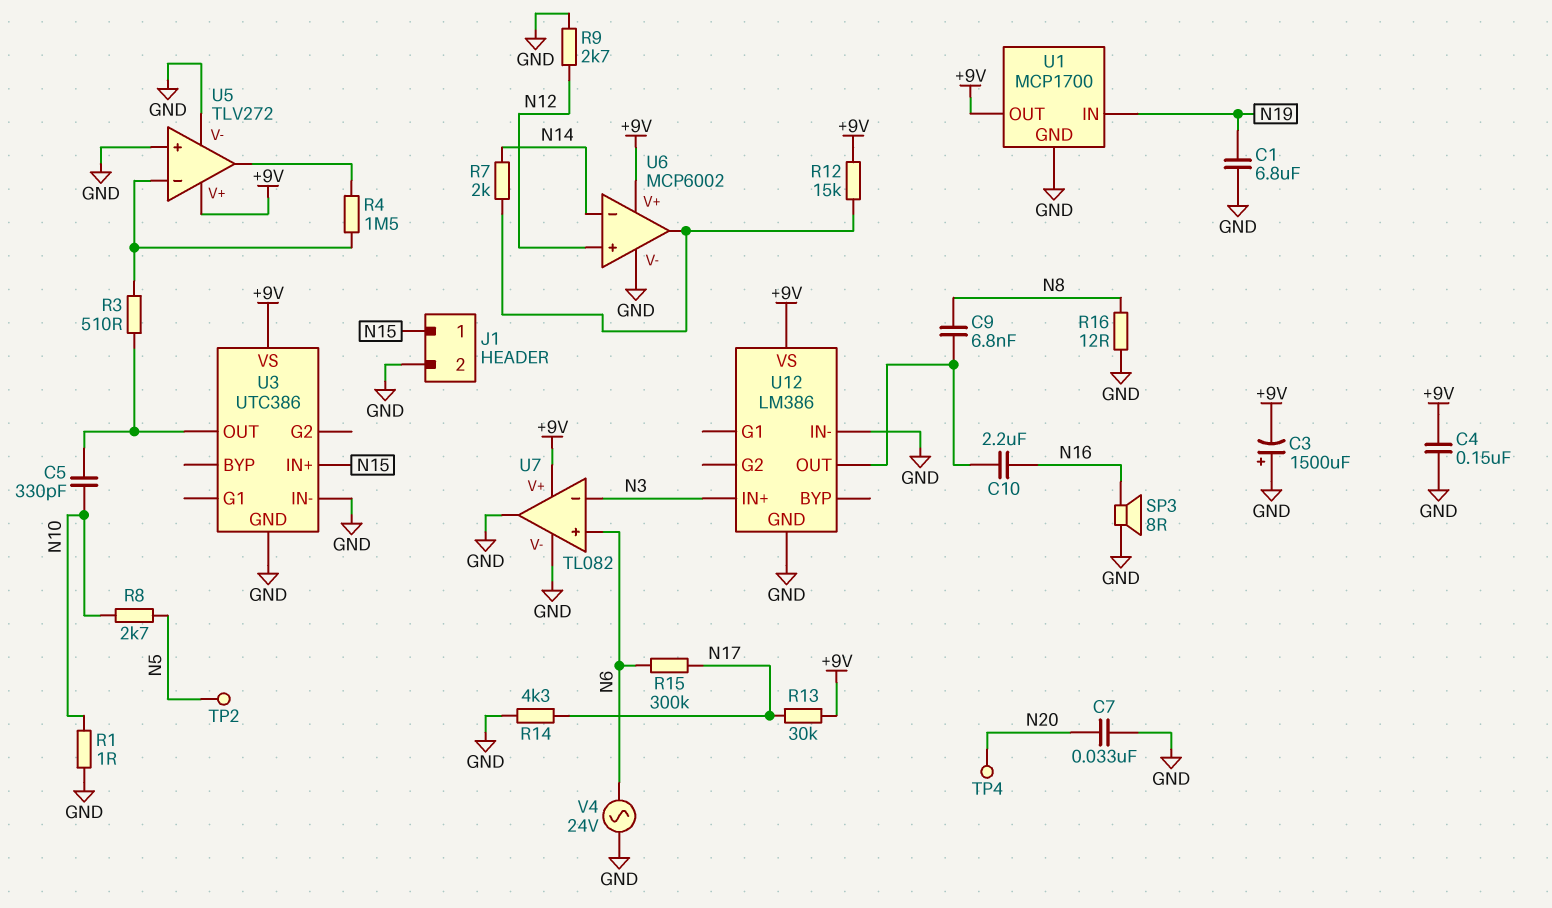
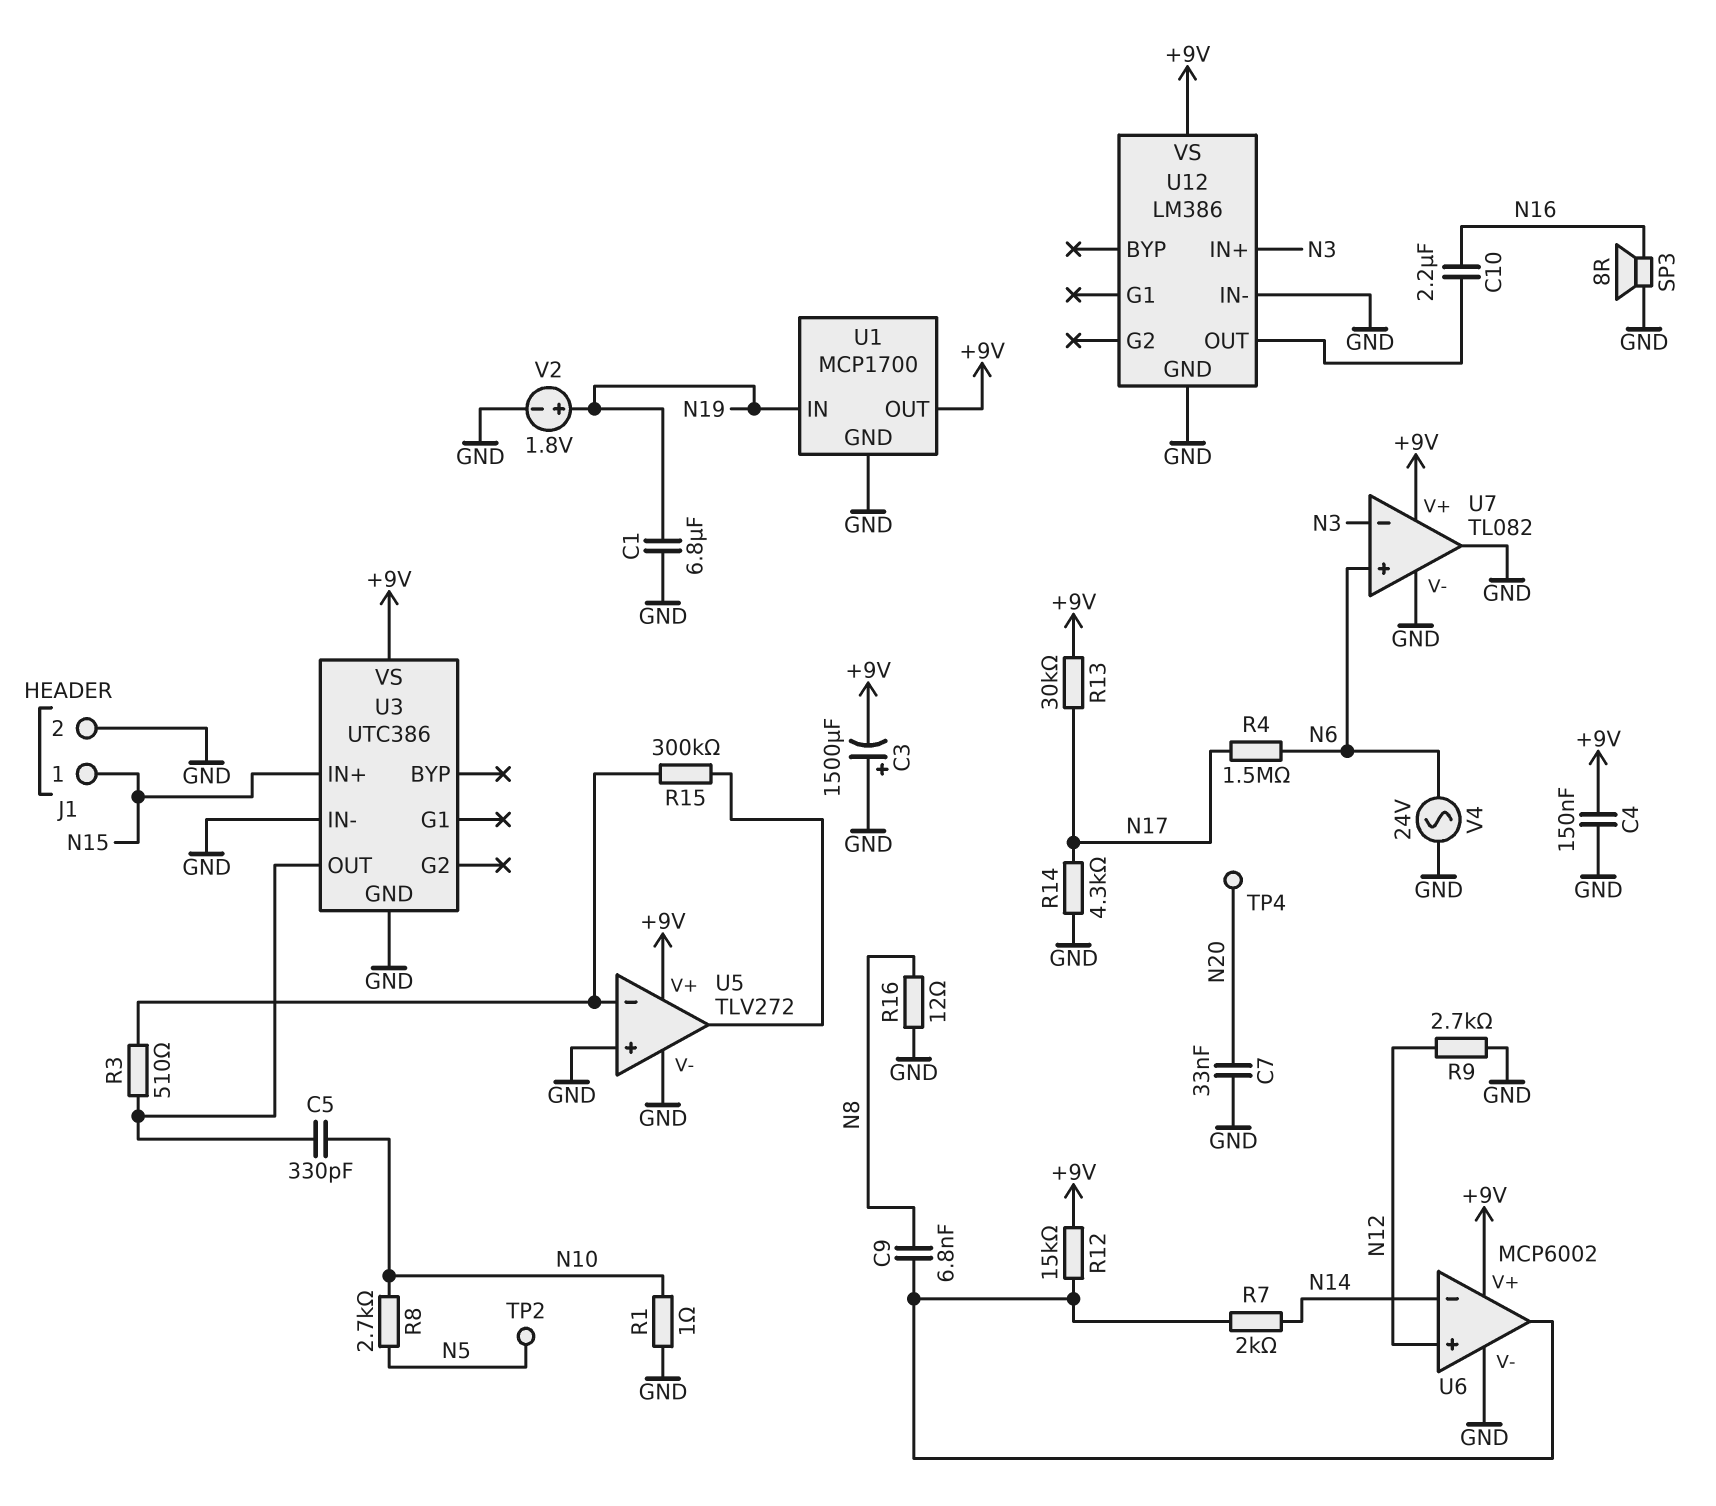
C9: 6.8nF (N8, U12/OUT) -> 6.8nF (N8, U6/out)
R4: 1.5M (U5/in-, U5/out) -> 1.5M (N6, N17)
R15: 300k (N6, N17) -> 300k (U5/in-, U5/out)
V2: none -> 1.8V (plus N19, minus GND)

